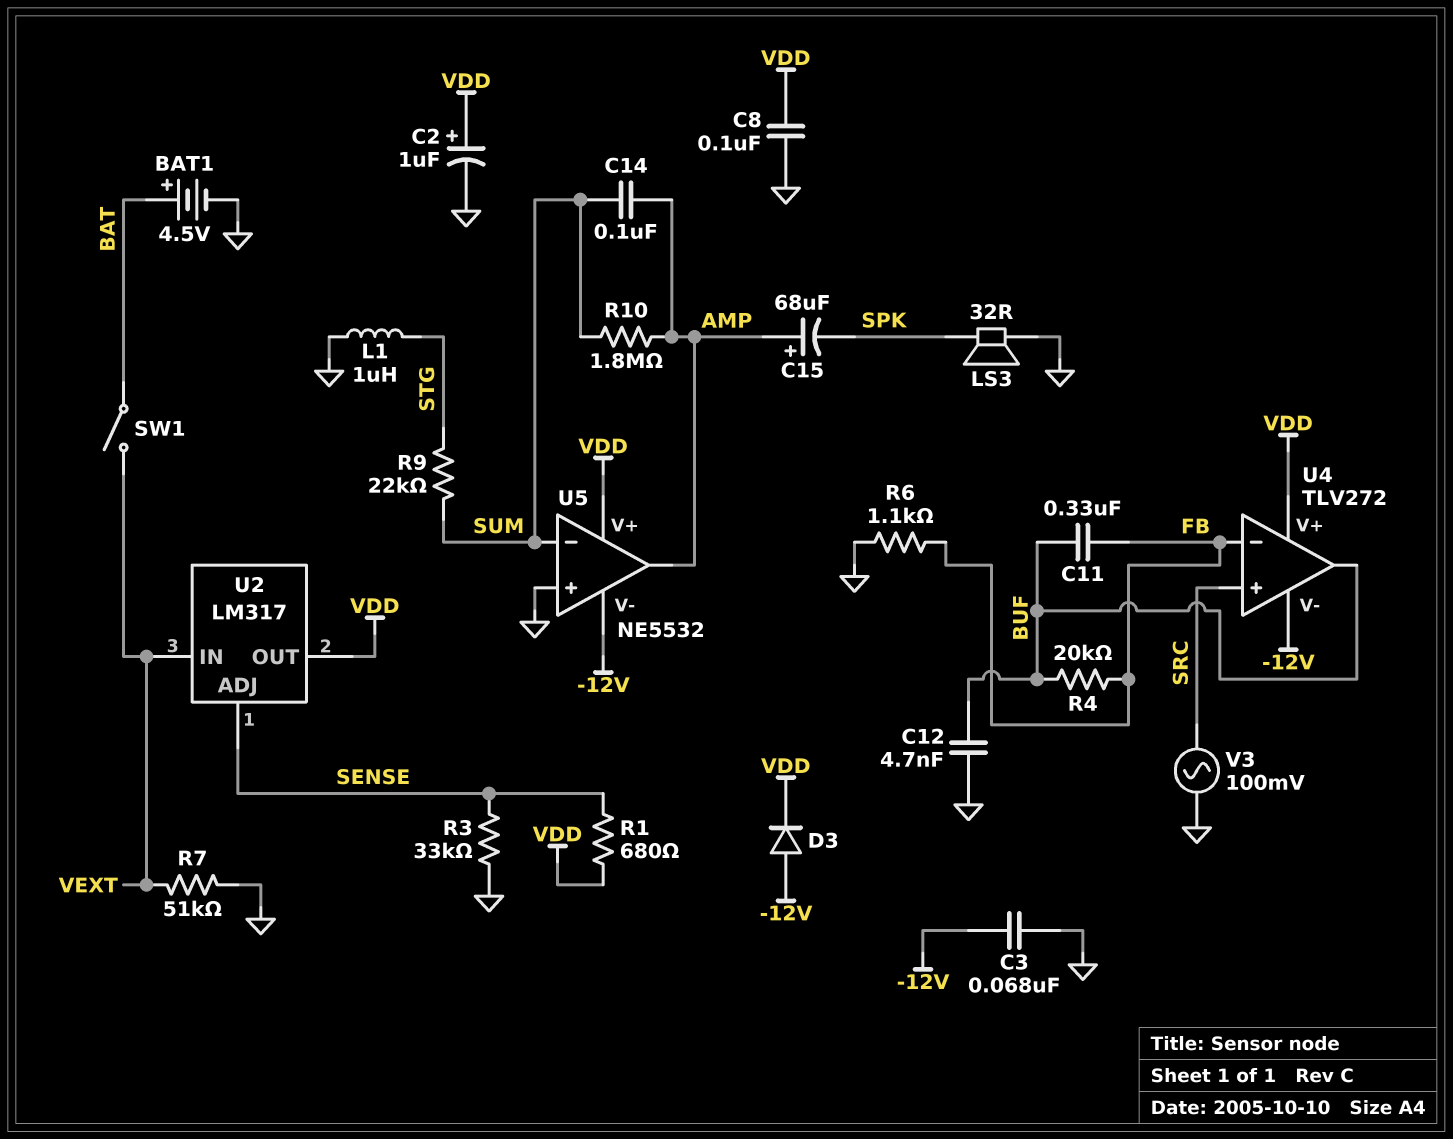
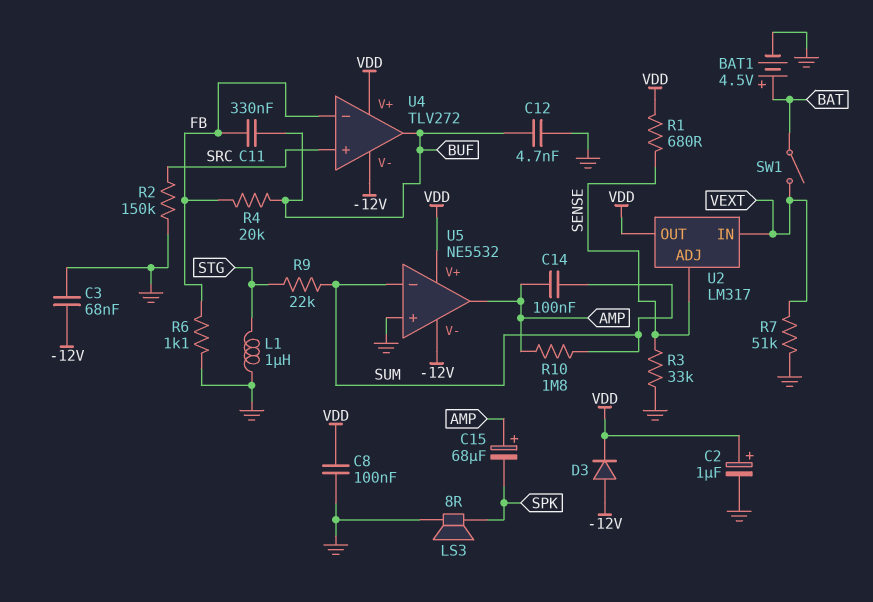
LS3: speaker 32R (GND, SPK) -> speaker 8R (GND, SPK)
R2: none -> 150k (GND, SRC)
V3: AC 100mV (GND, SRC) -> none

